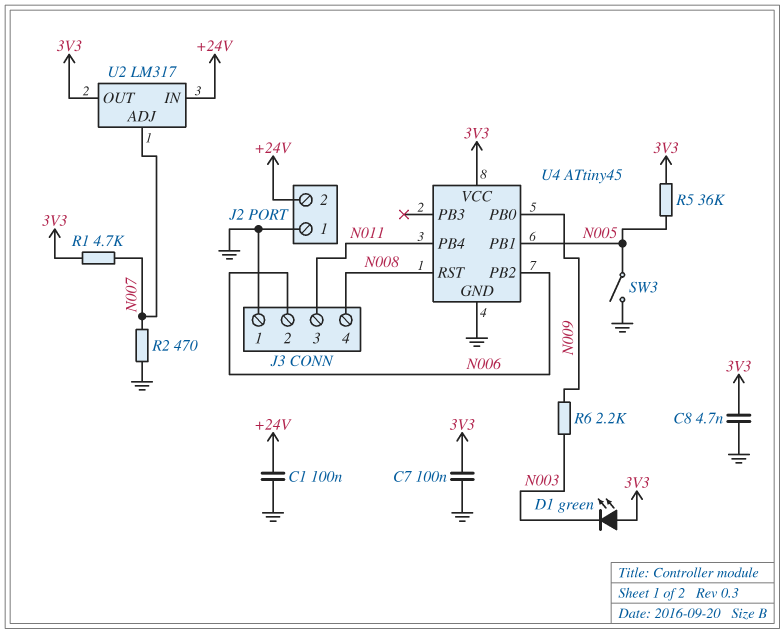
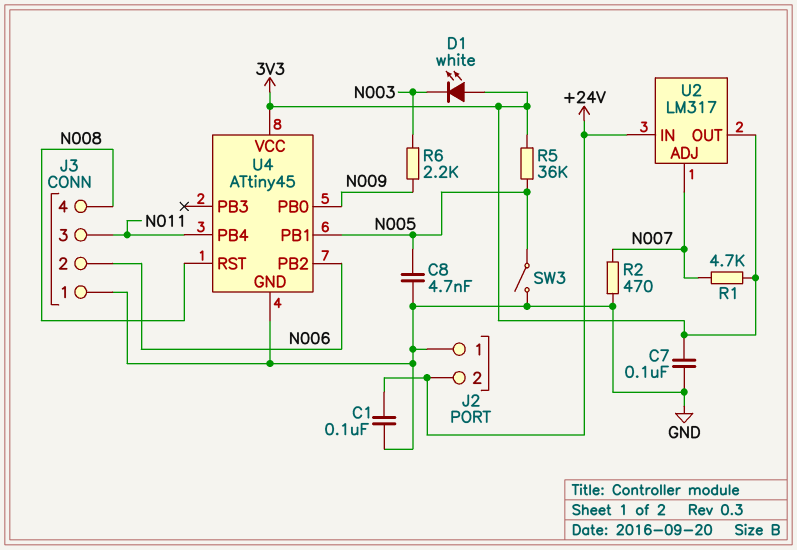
C8: 4.7nF (3V3, GND) -> 4.7nF (GND, N005)
D1: LED green (A 3V3, K N003) -> LED white (A 3V3, K N003)

